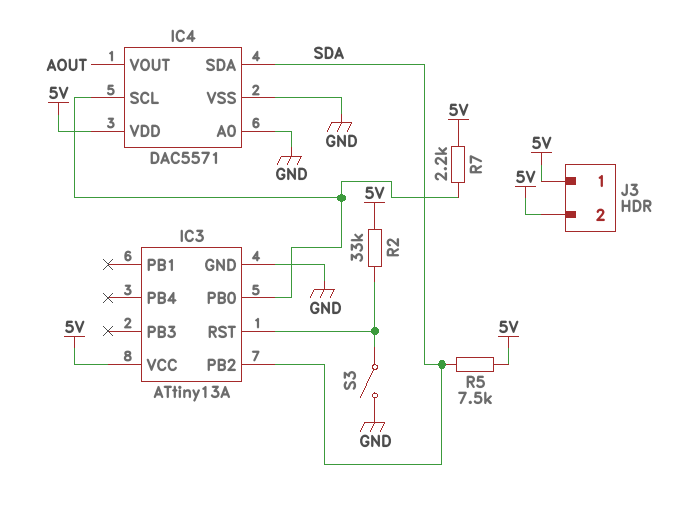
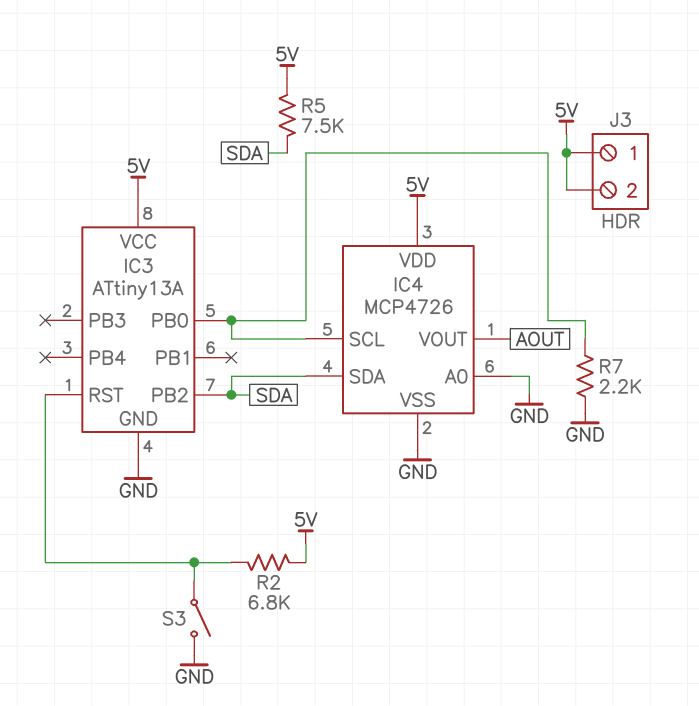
IC4: DAC5571 -> MCP4726
R2: 33k (5V, IC3/RST) -> 6.8k (5V, IC3/RST)
R7: 2.2k (5V, IC3/PB0) -> 2.2k (GND, IC3/PB0)

